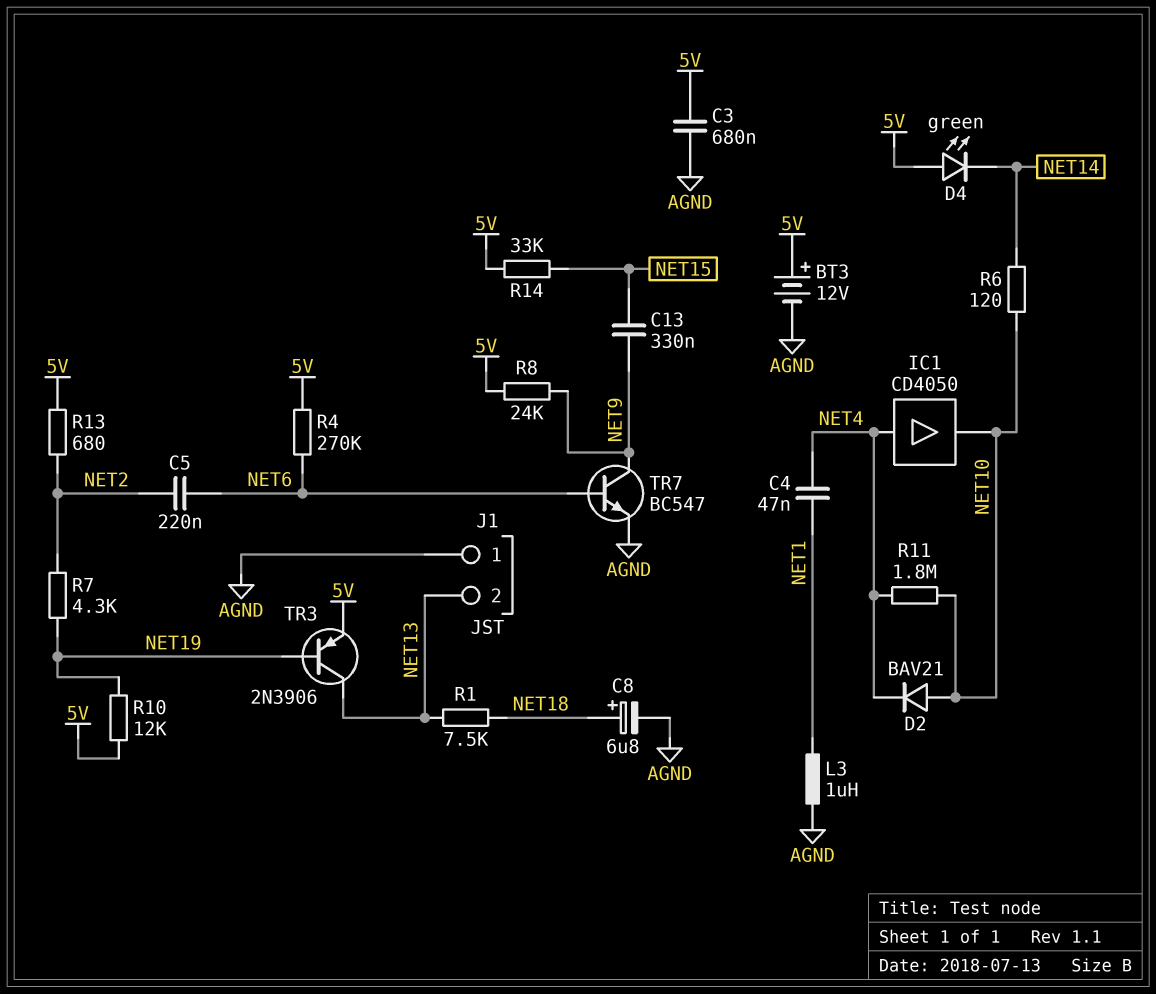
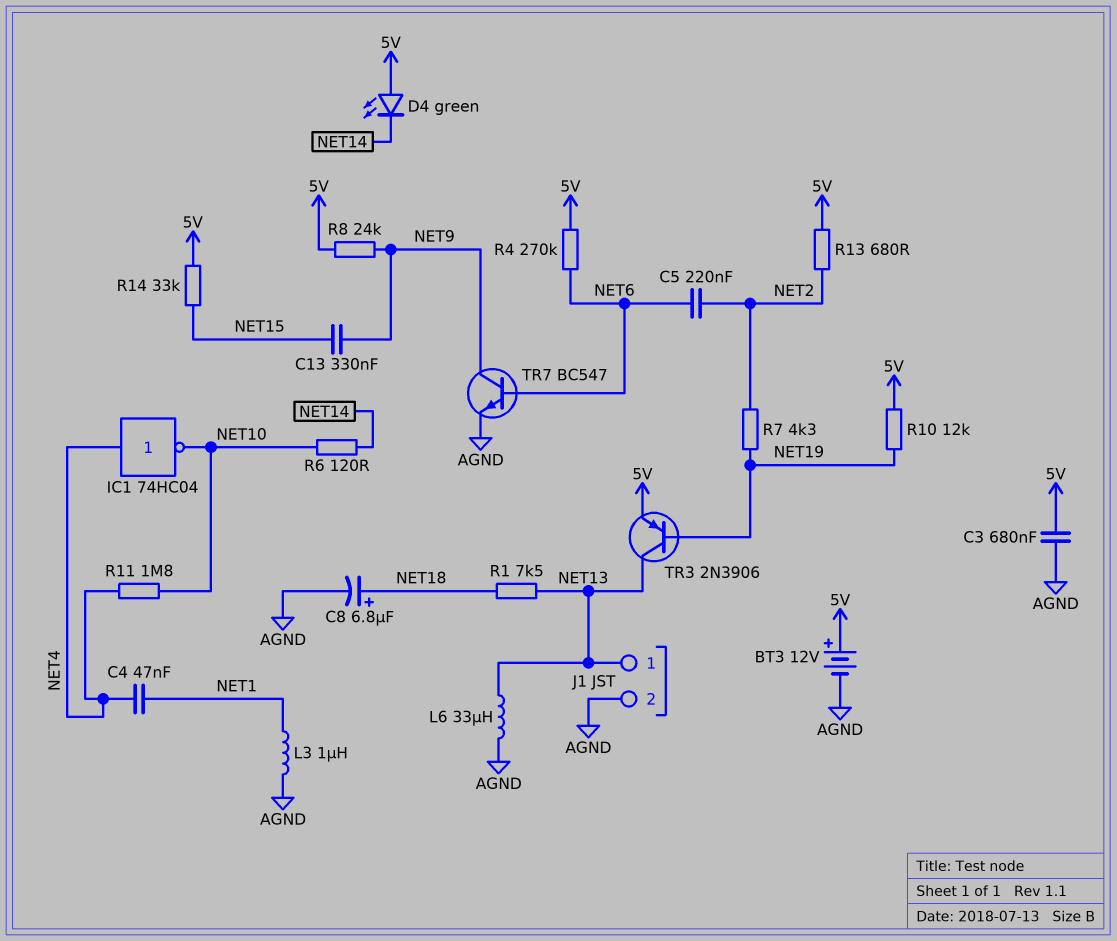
D2: diode BAV21 (A NET10, K NET4) -> none
IC1: buffer CD4050 (in NET4, out NET10) -> NOT 74HC04 (in NET4, out NET10)
J1 pin 1: AGND -> NET13
J1 pin 2: NET13 -> AGND
L6: none -> 33uH (AGND, NET13)

